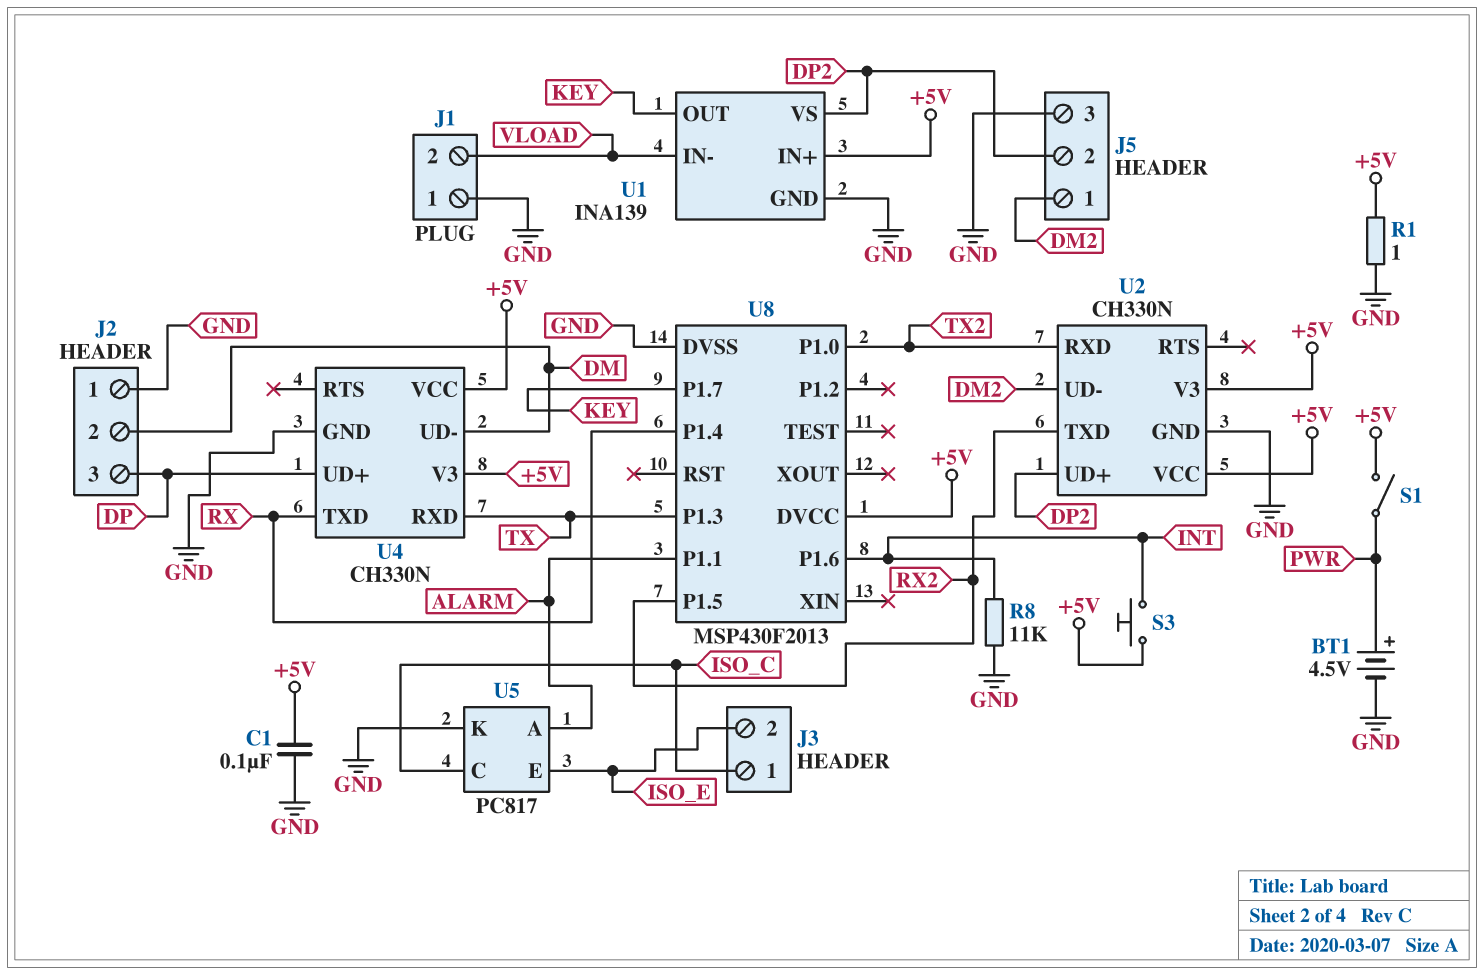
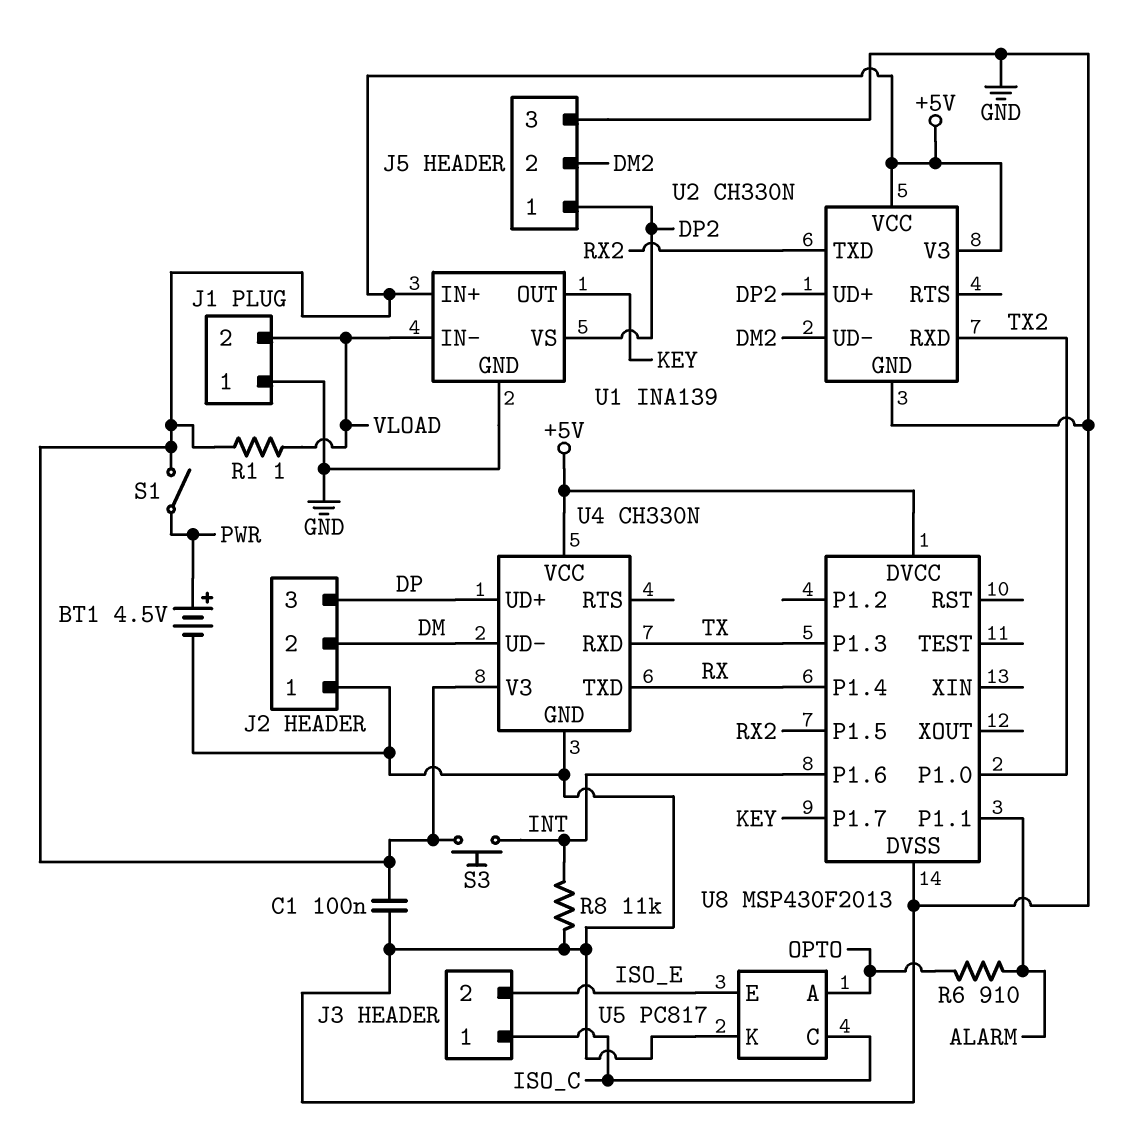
J5 pin 1: DM2 -> DP2
J5 pin 2: DP2 -> DM2
R1: 1 (+5V, GND) -> 1 (+5V, VLOAD)
R6: none -> 910 (ALARM, OPTO)
U5 pin A: ALARM -> OPTO

